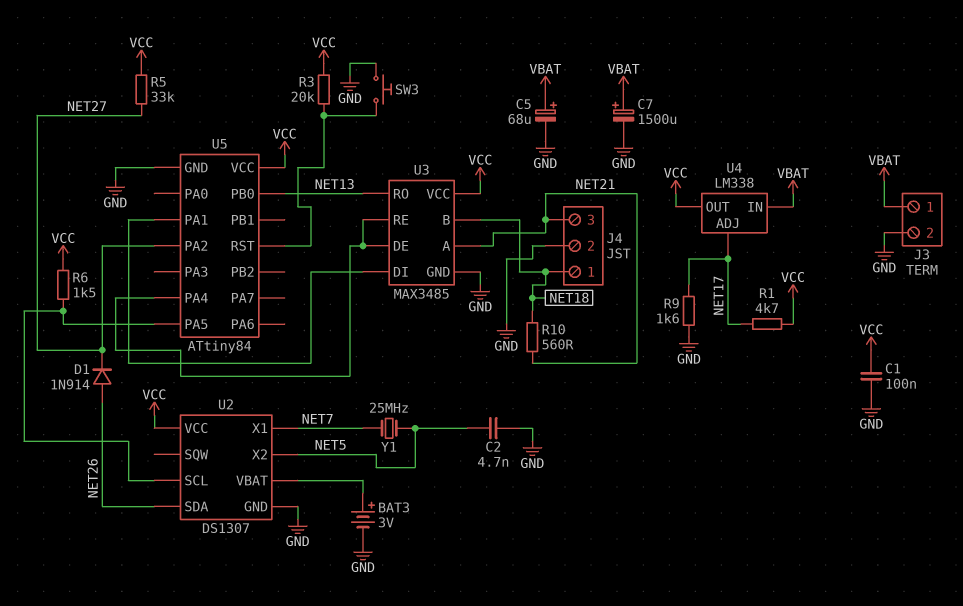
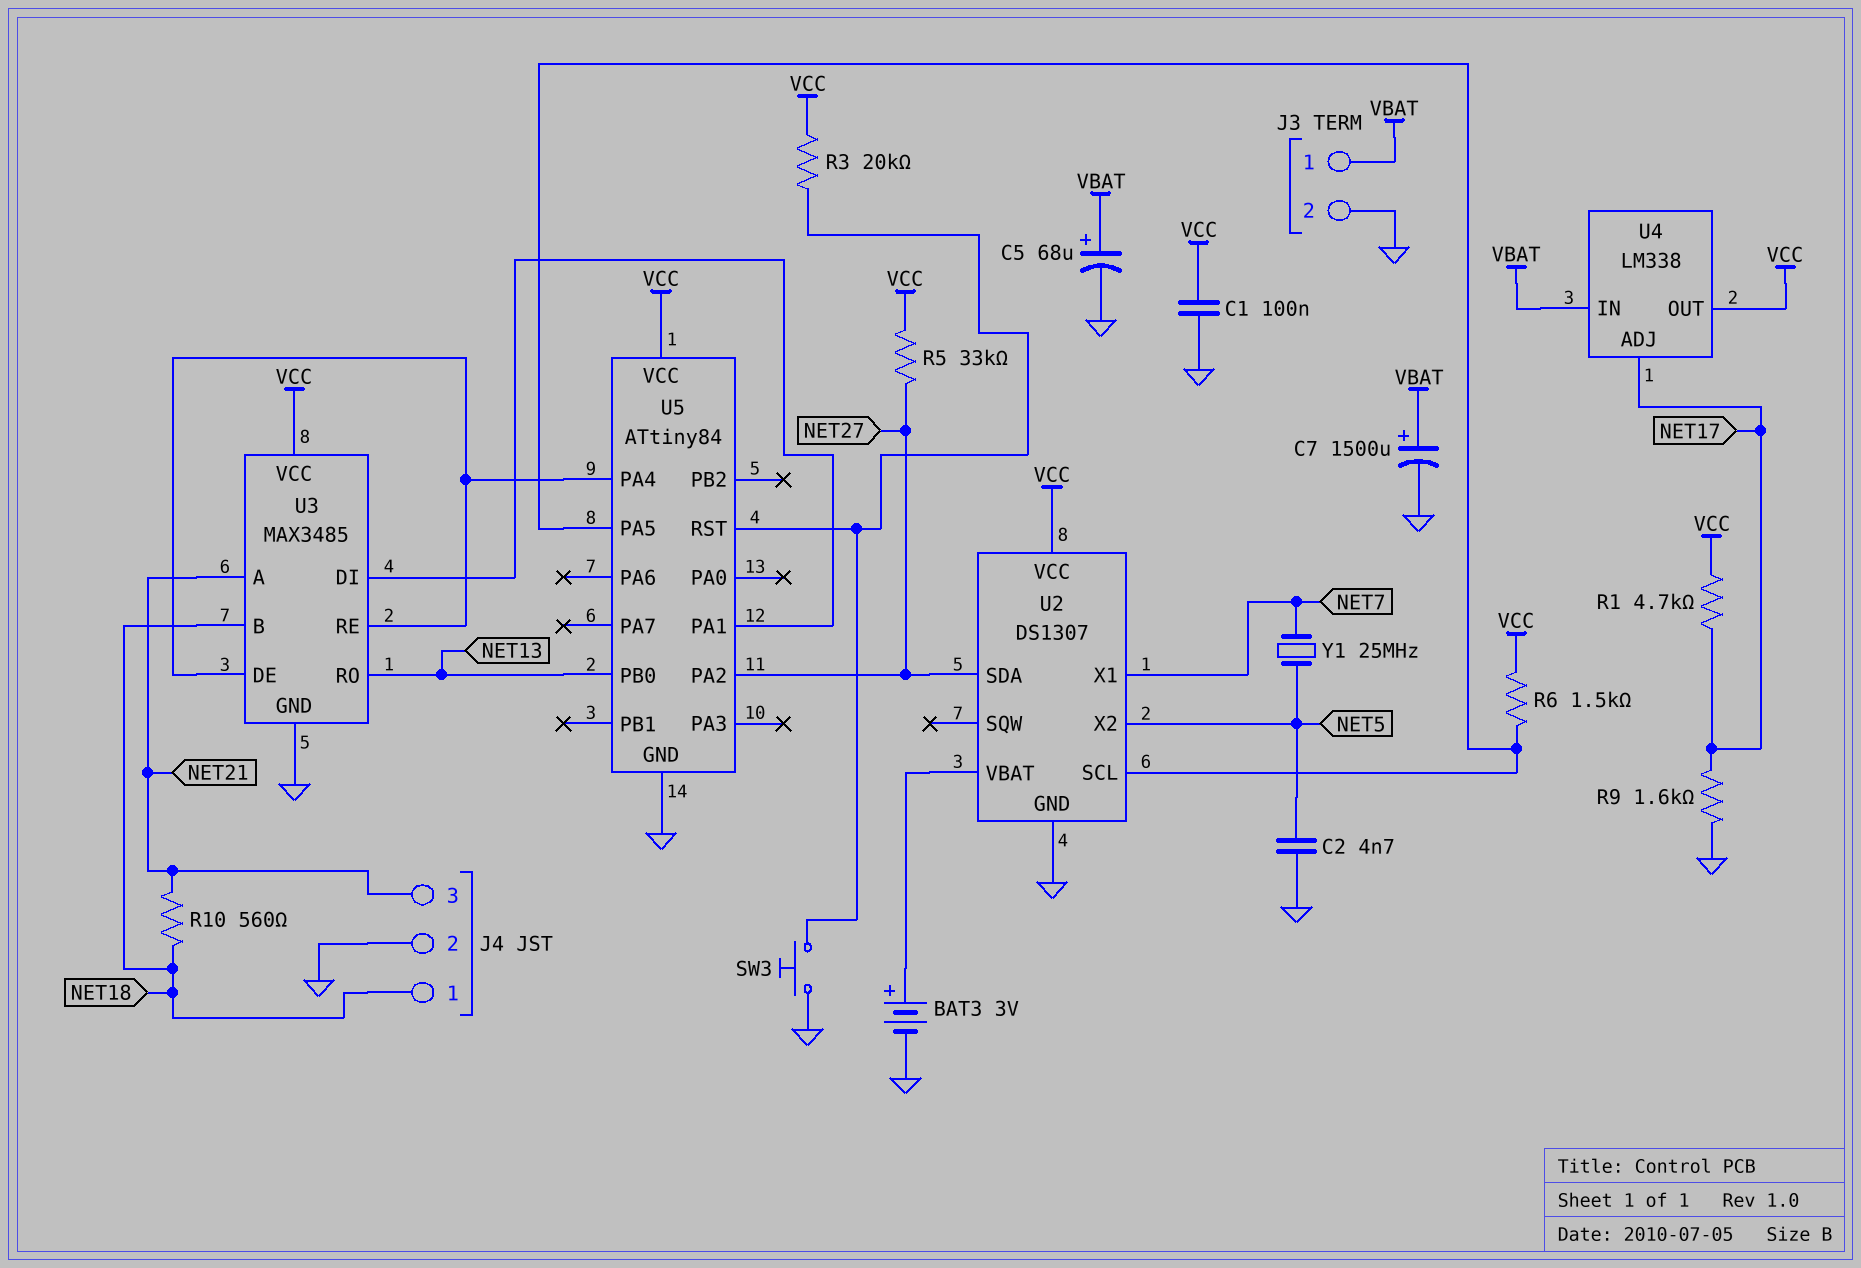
D1: diode 1N914 (A NET26, K NET27) -> none
U2 pin SDA: NET26 -> NET27

